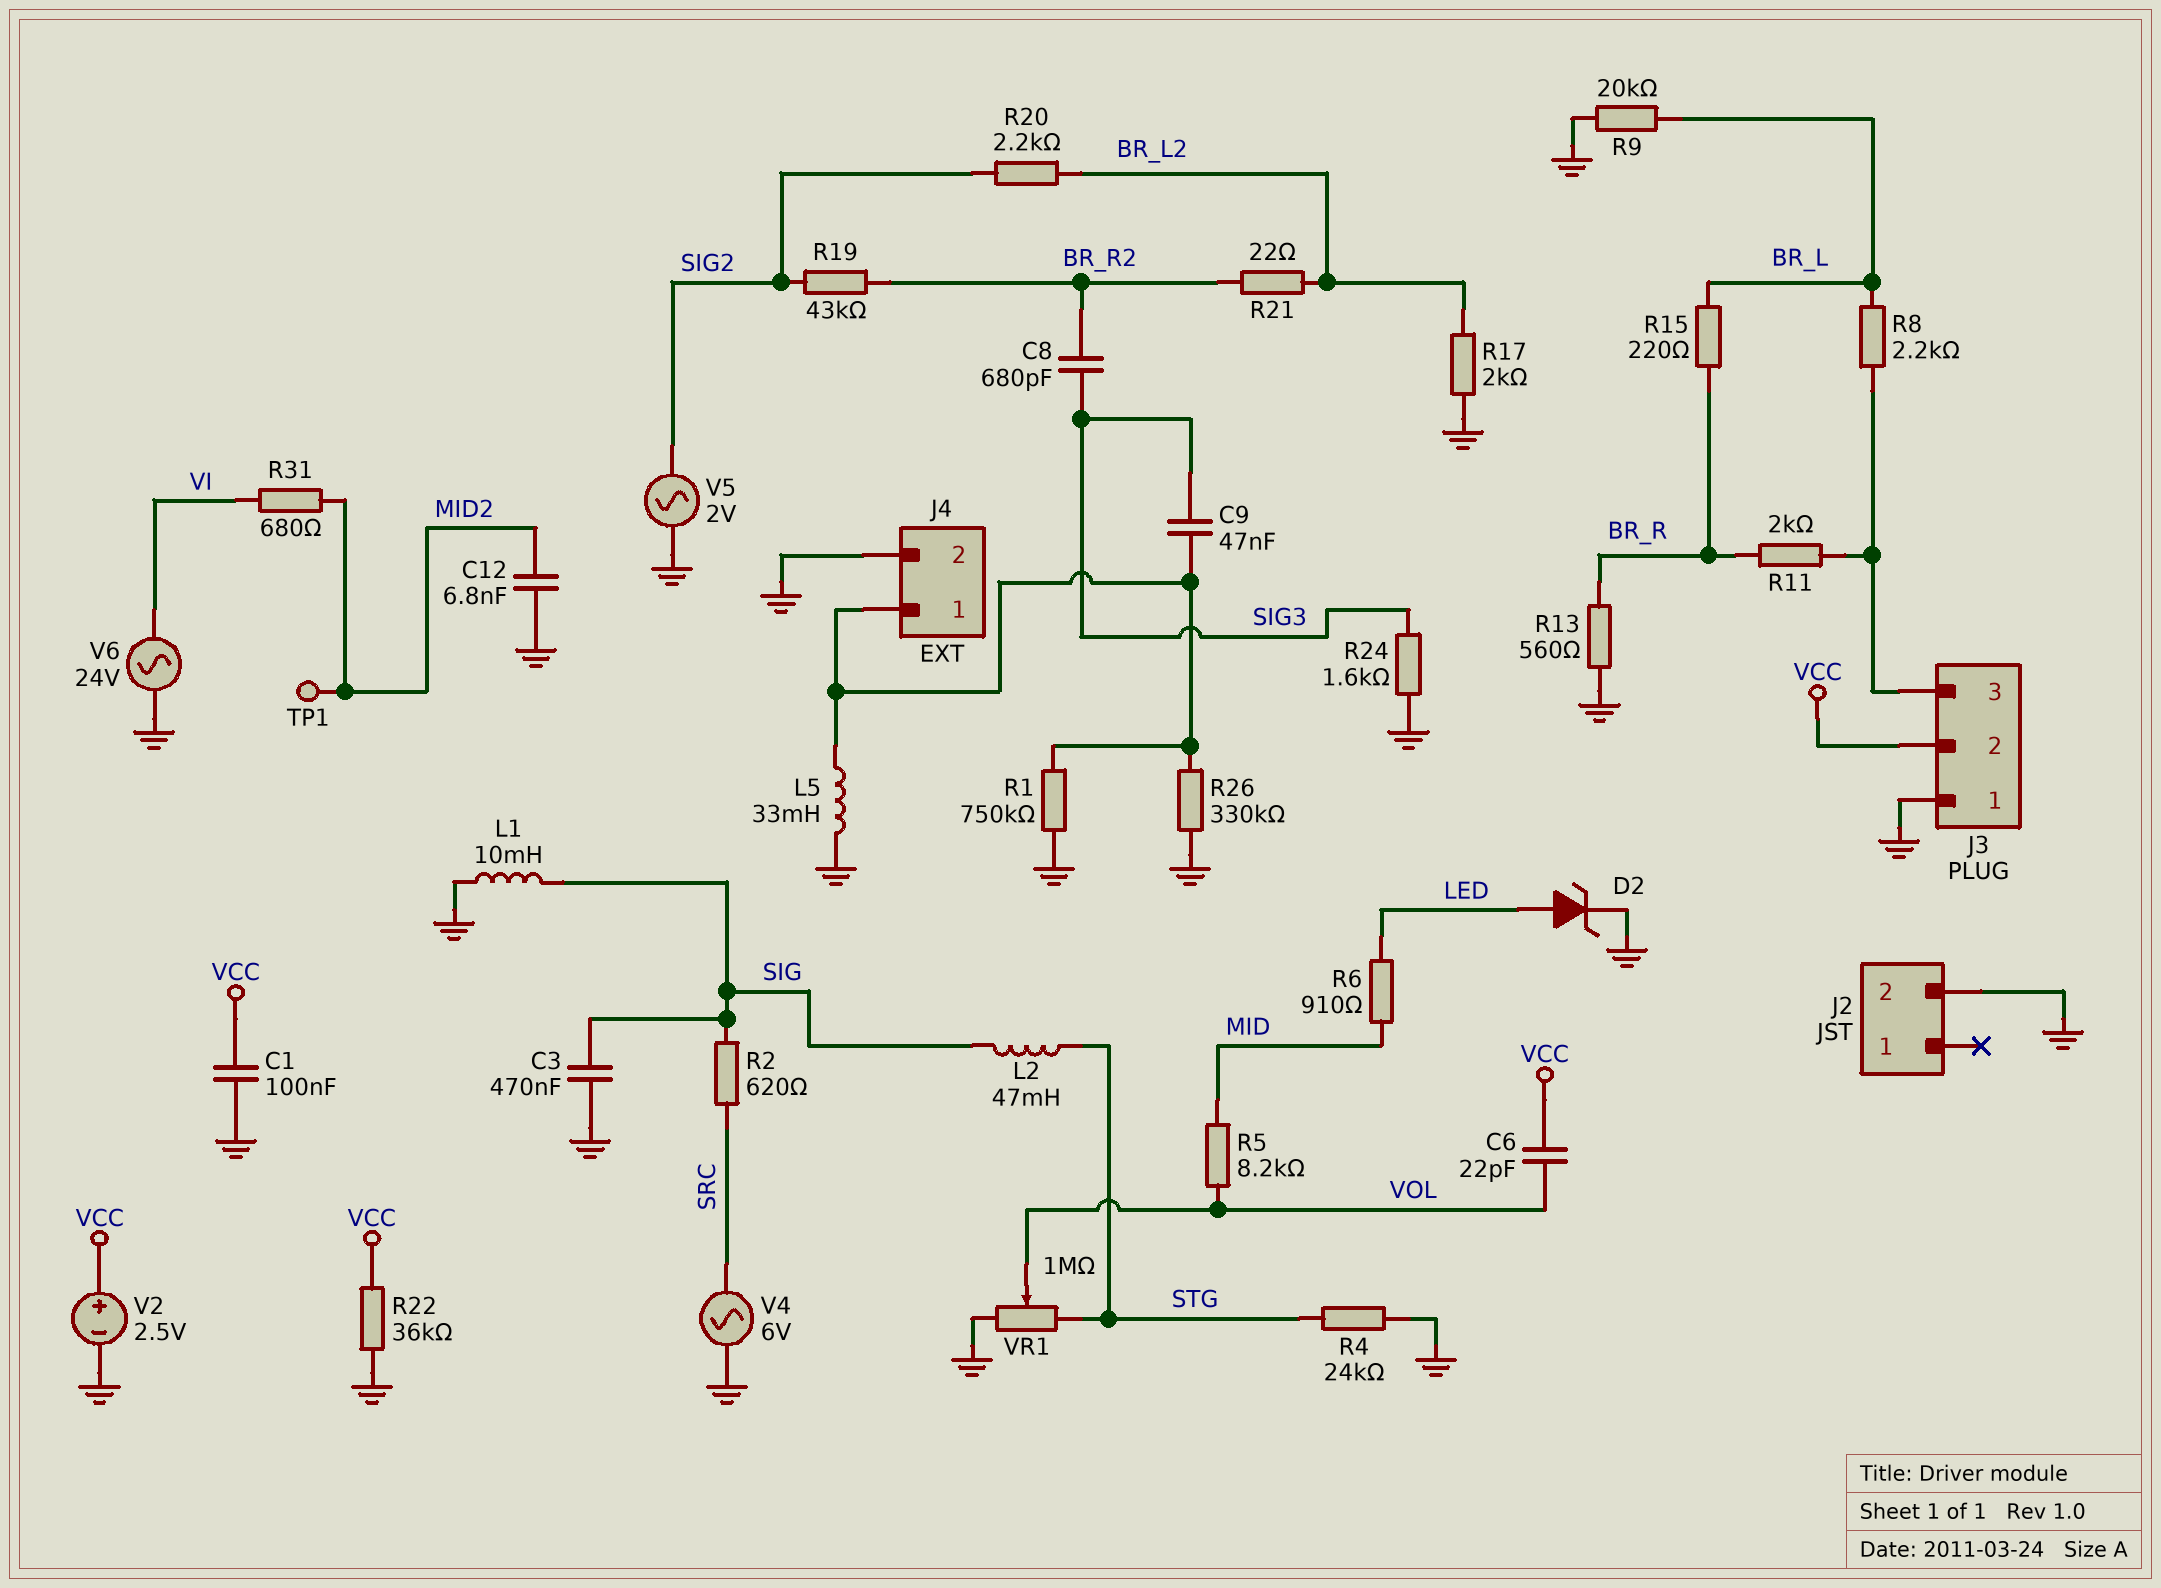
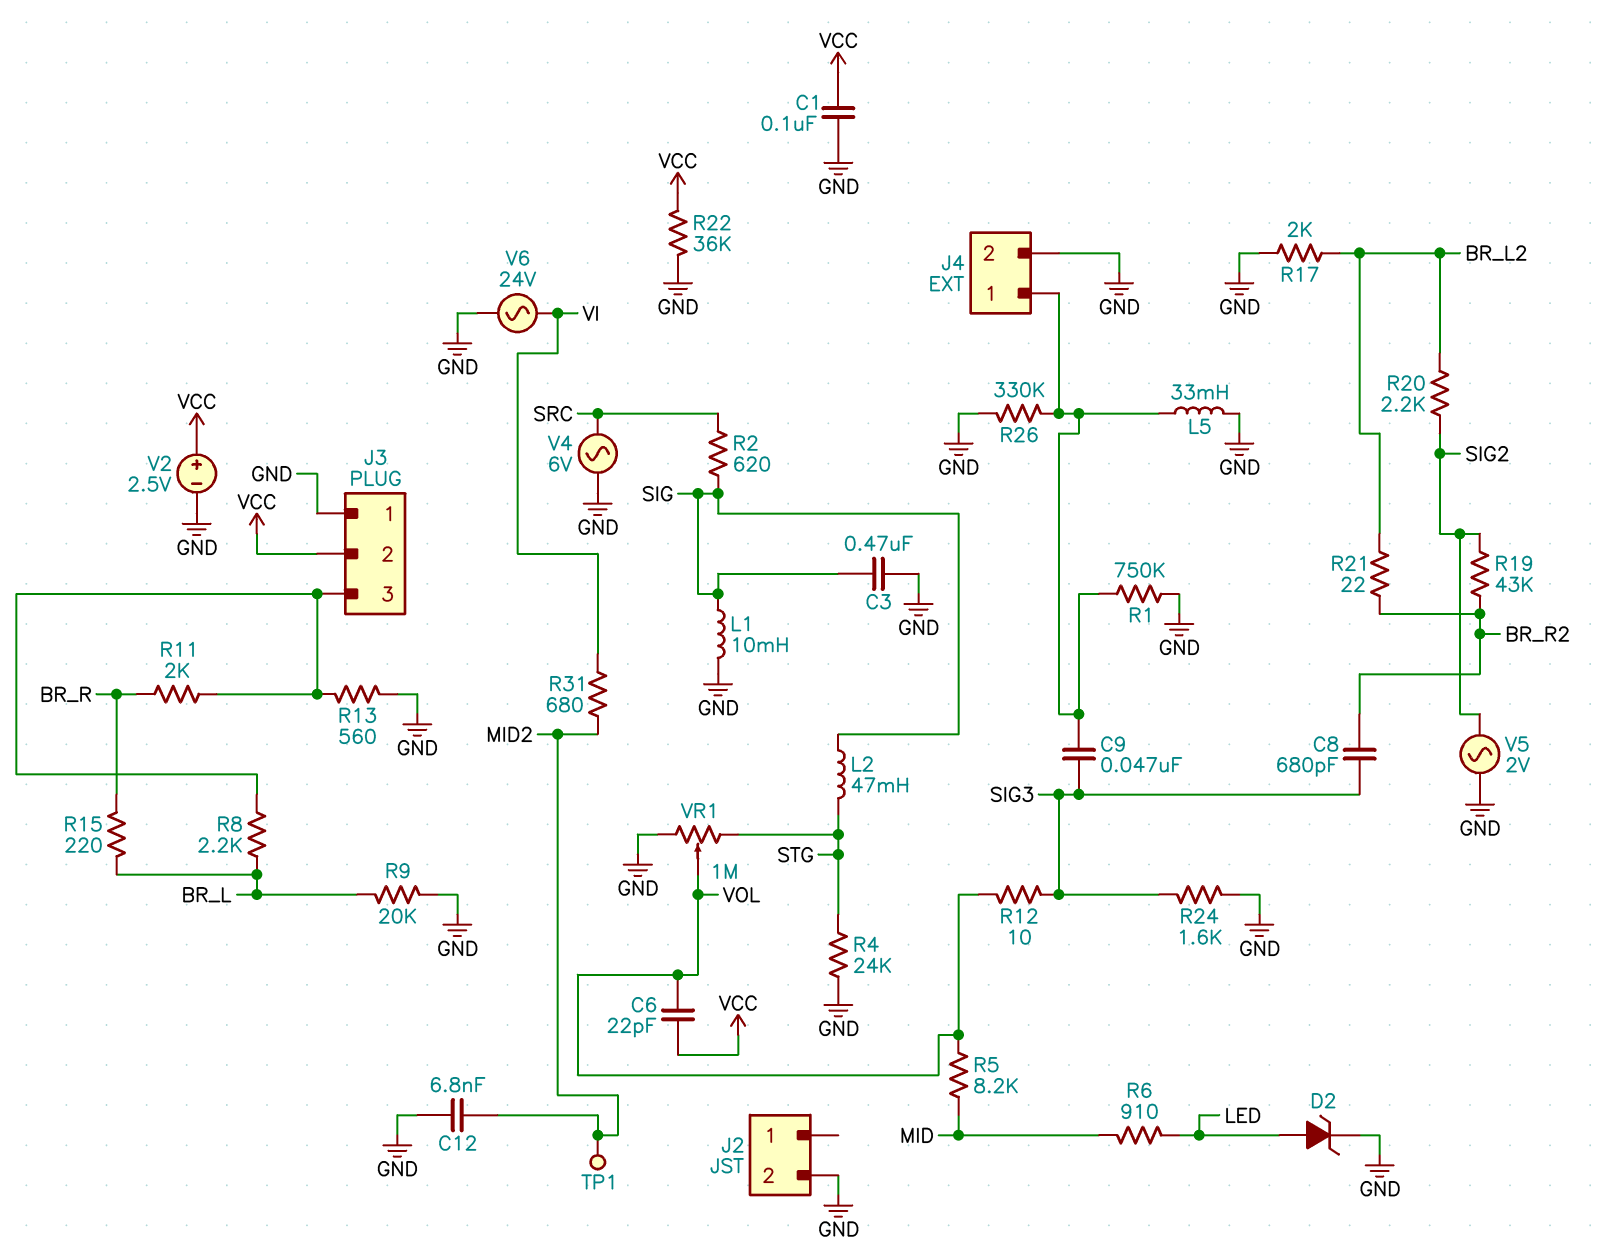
R12: none -> 10 (SIG3, VOL)
R13: 560 (BR_R, GND) -> 560 (GND, J3/3)

